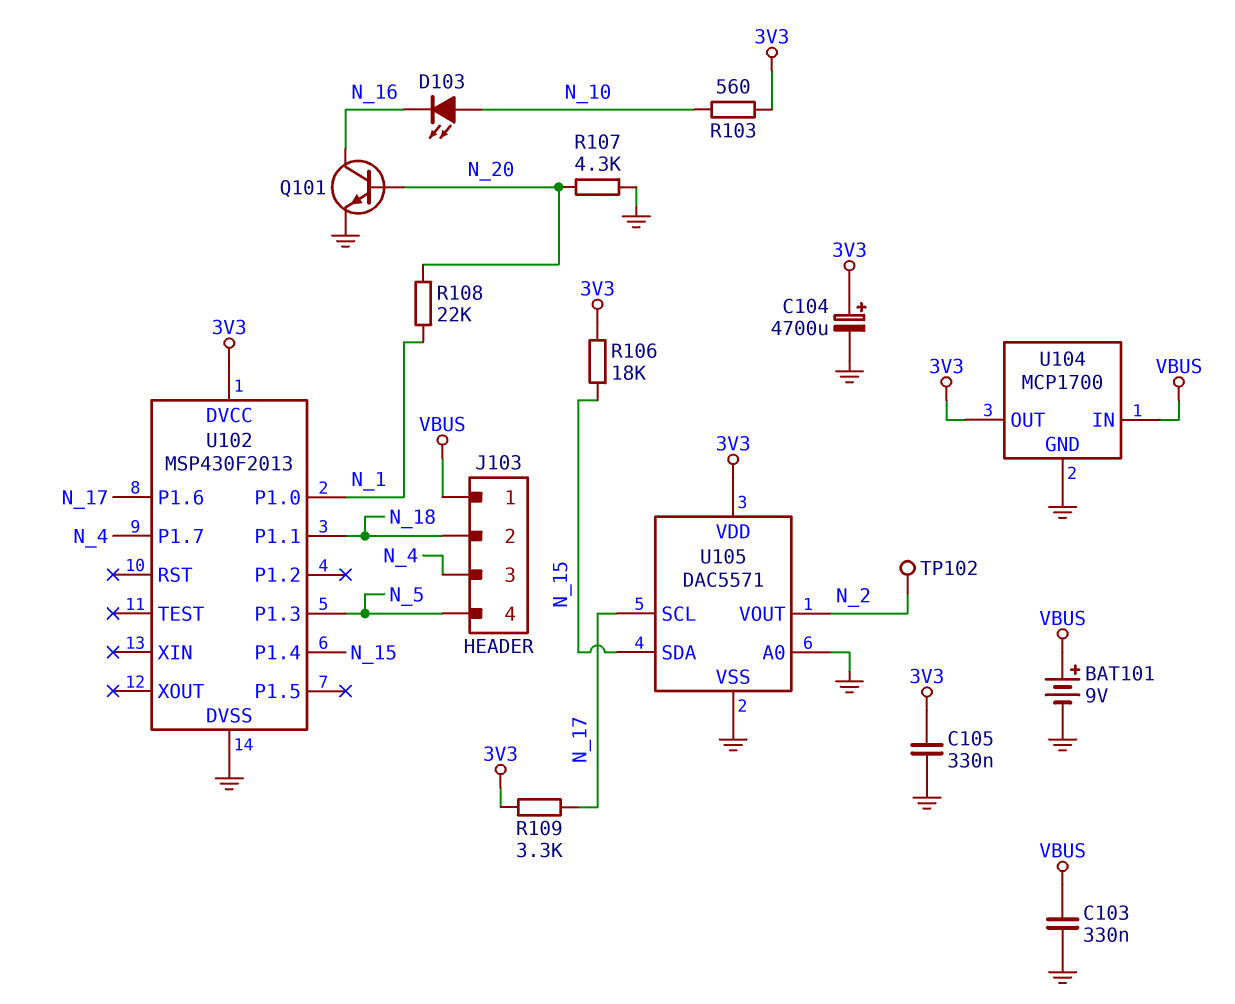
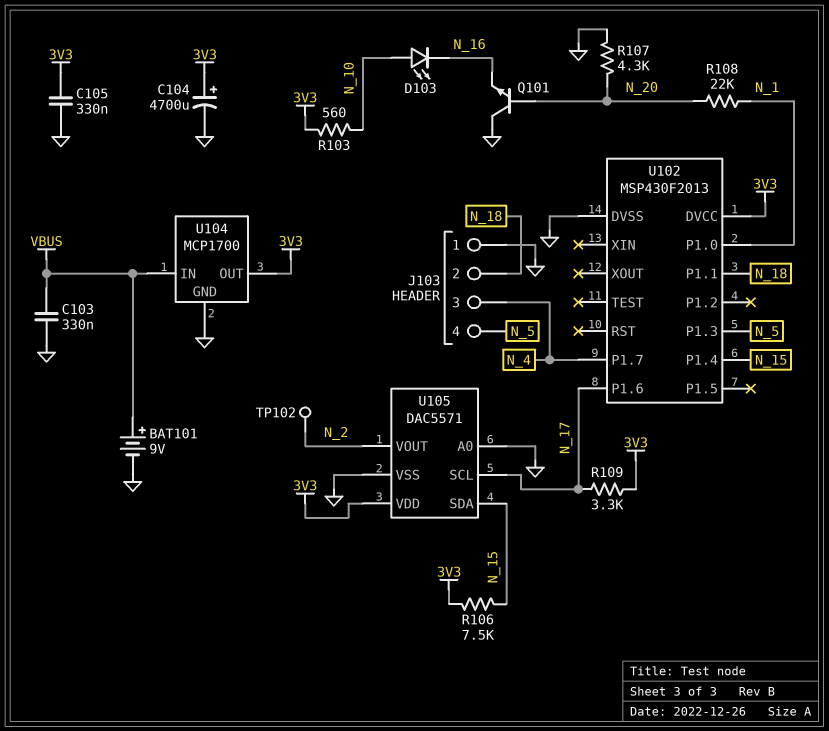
J103 pin 1: VBUS -> GND
Q101: NPN (B N_20, C N_16, E GND) -> NPN (B N_20, C GND, E N_16)
R106: 18k (3V3, N_15) -> 7.5k (3V3, N_15)

